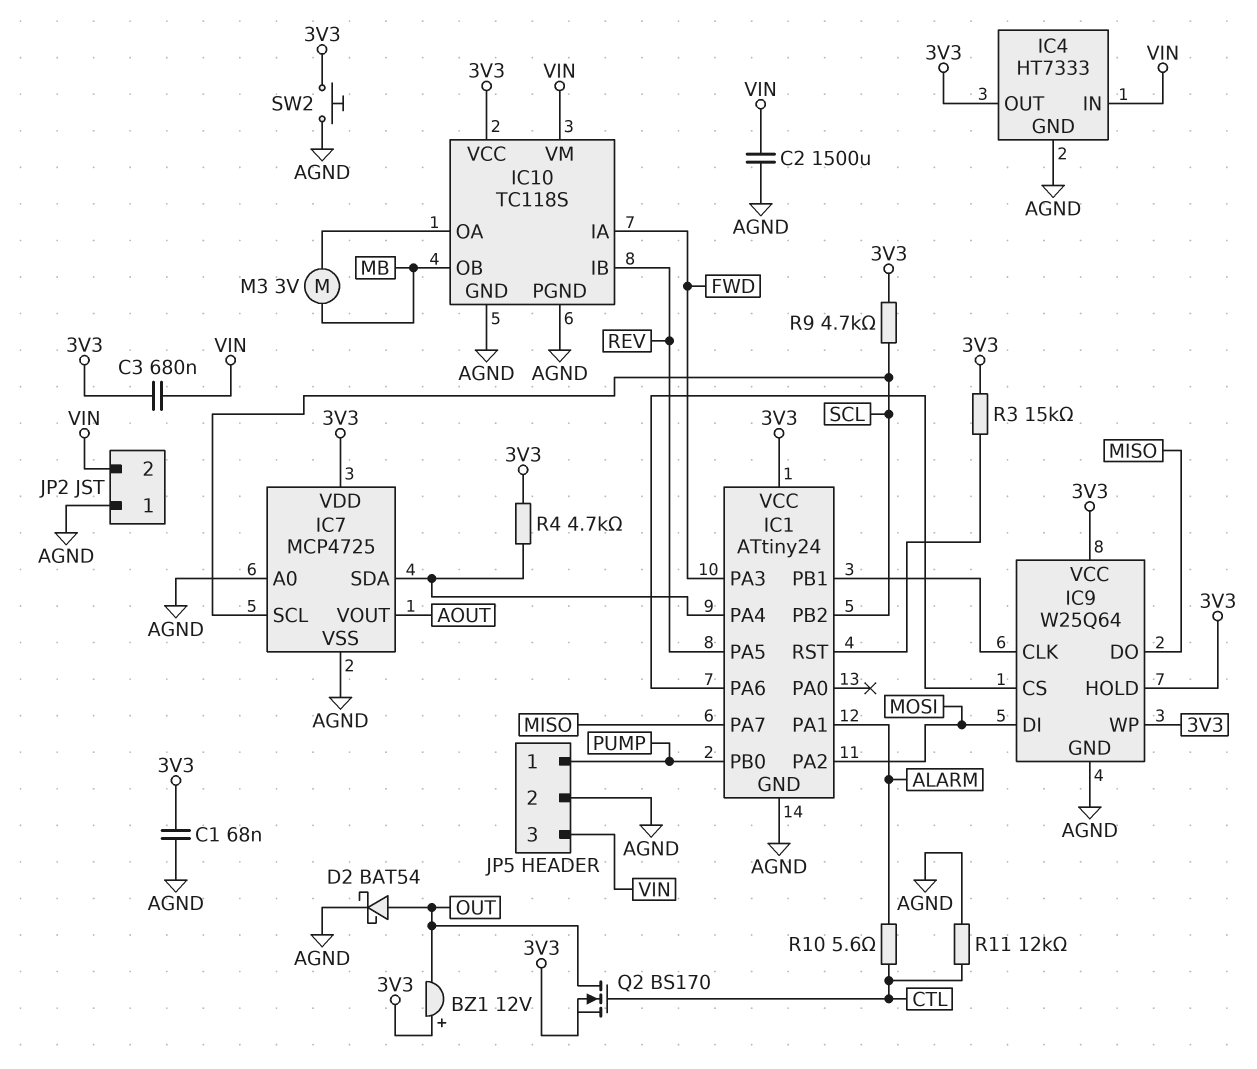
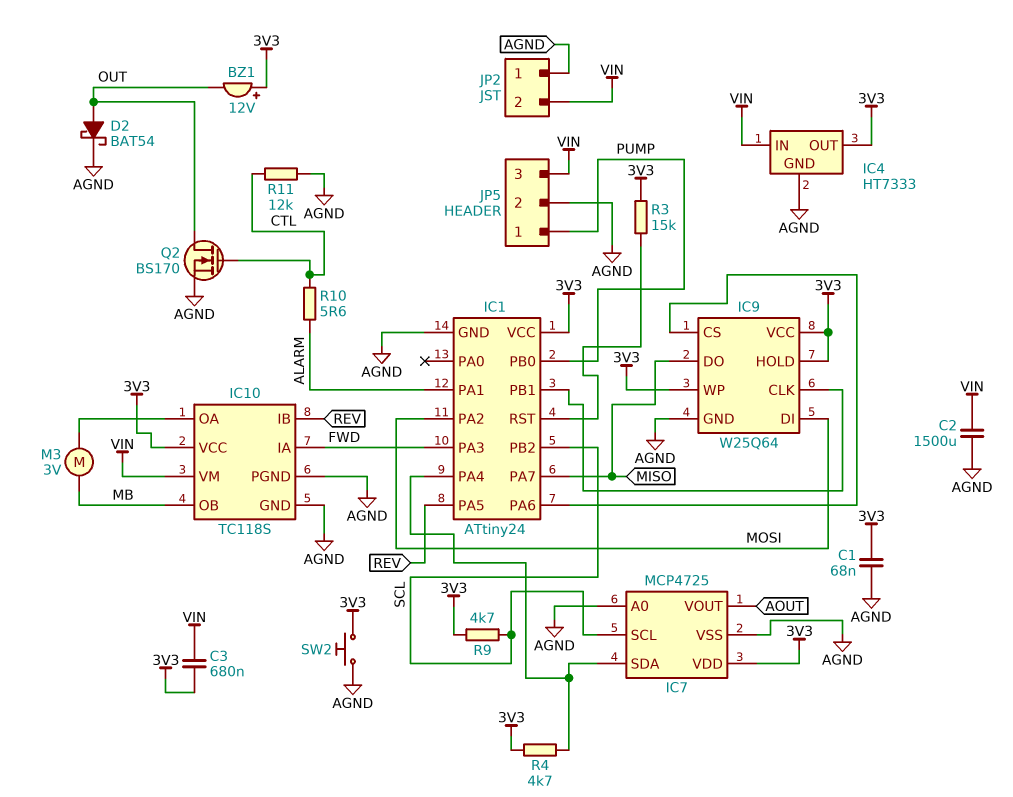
Q2: NMOS BS170 (G CTL, D OUT, S 3V3) -> NMOS BS170 (G CTL, D OUT, S AGND)

